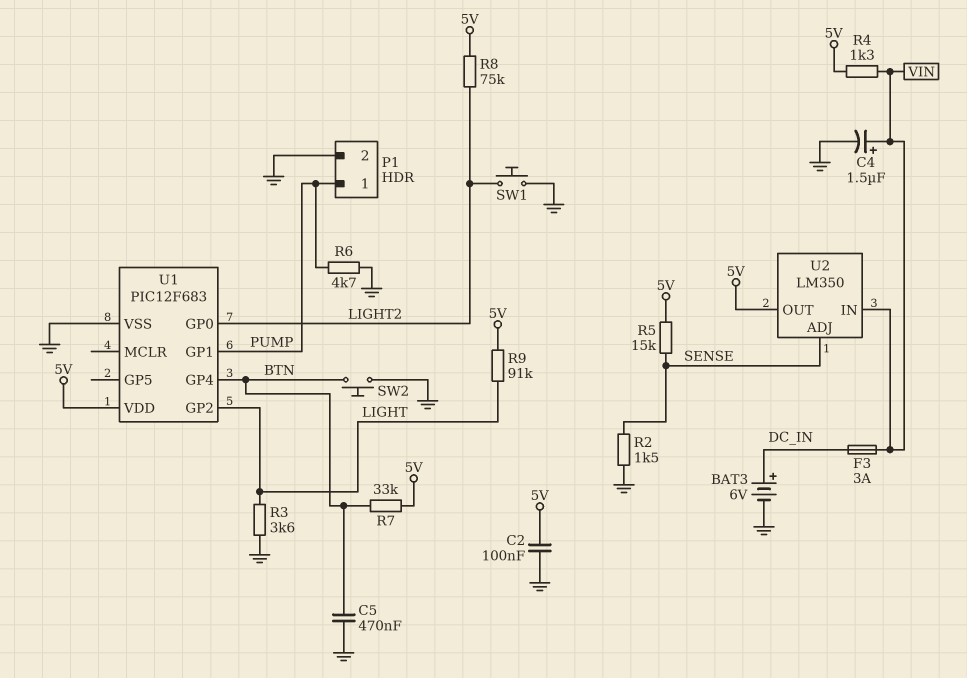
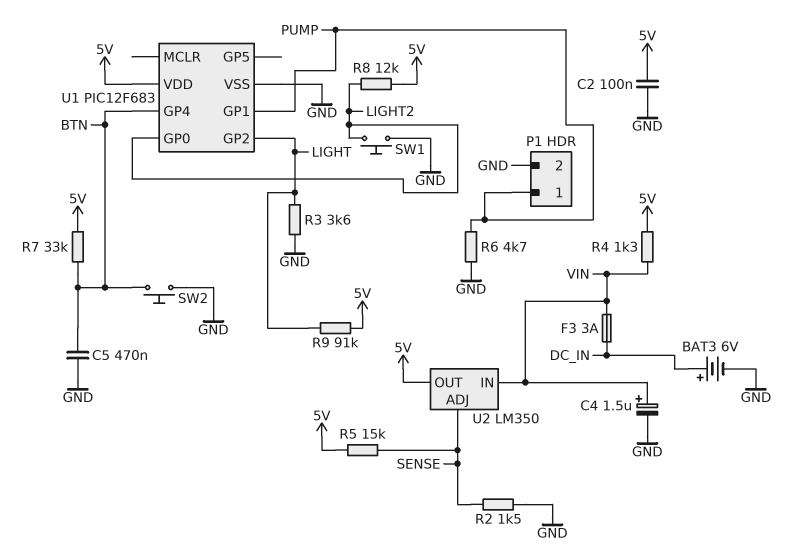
R8: 75k (5V, LIGHT2) -> 12k (5V, LIGHT2)

